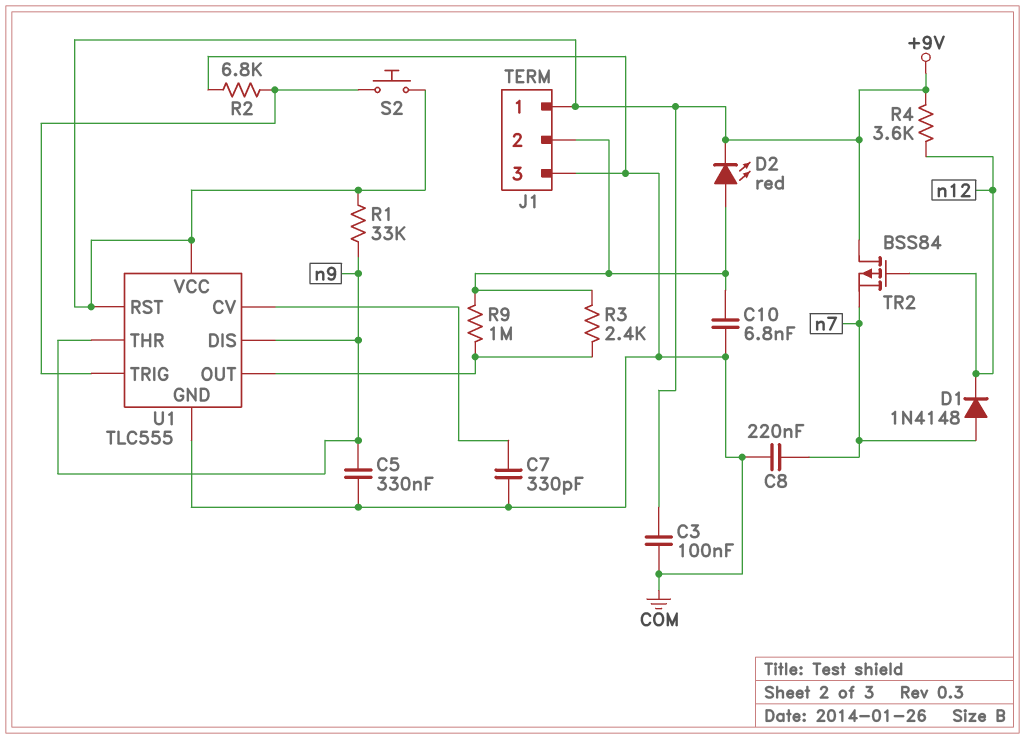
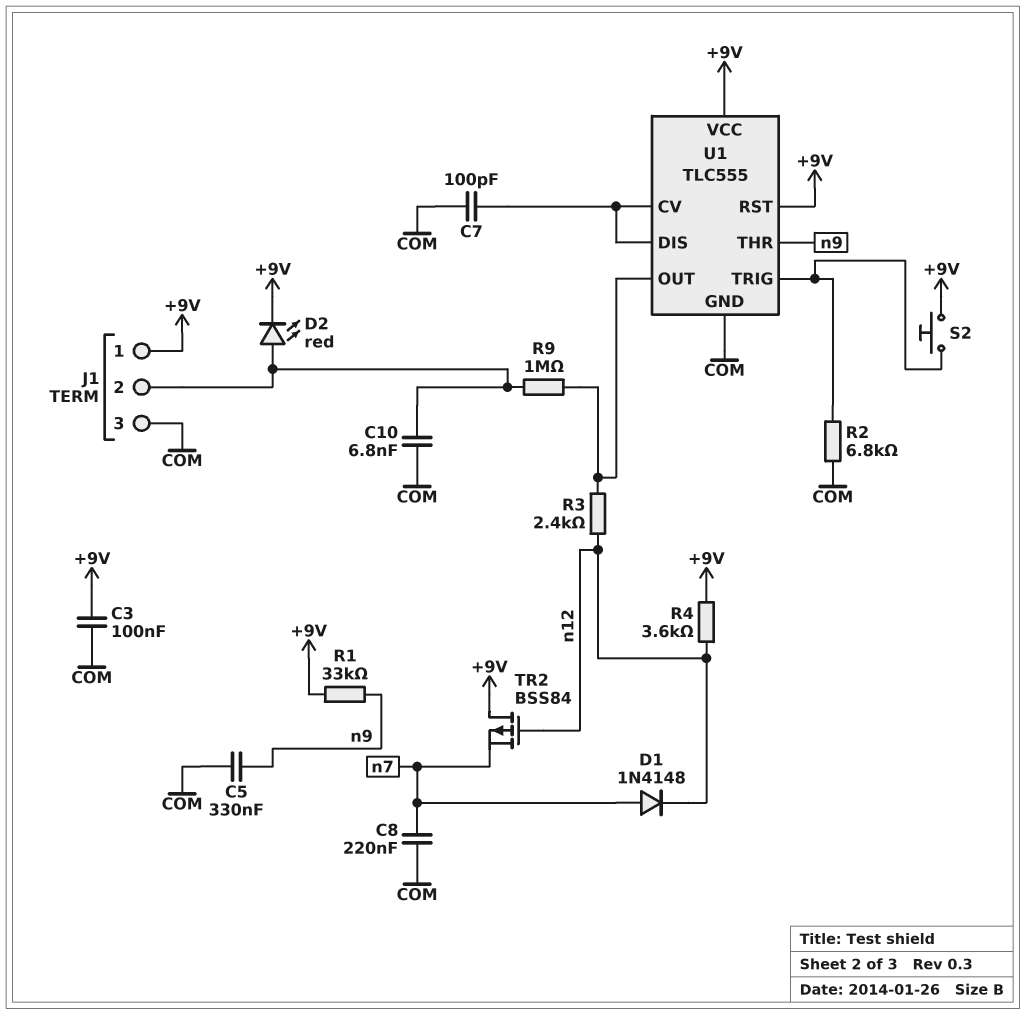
C7: 330pF (COM, U1/CV) -> 100pF (COM, U1/CV)
R3: 2.4k (J1/2, U1/OUT) -> 2.4k (U1/OUT, n12)
U1 pin DIS: n9 -> U1/CV

